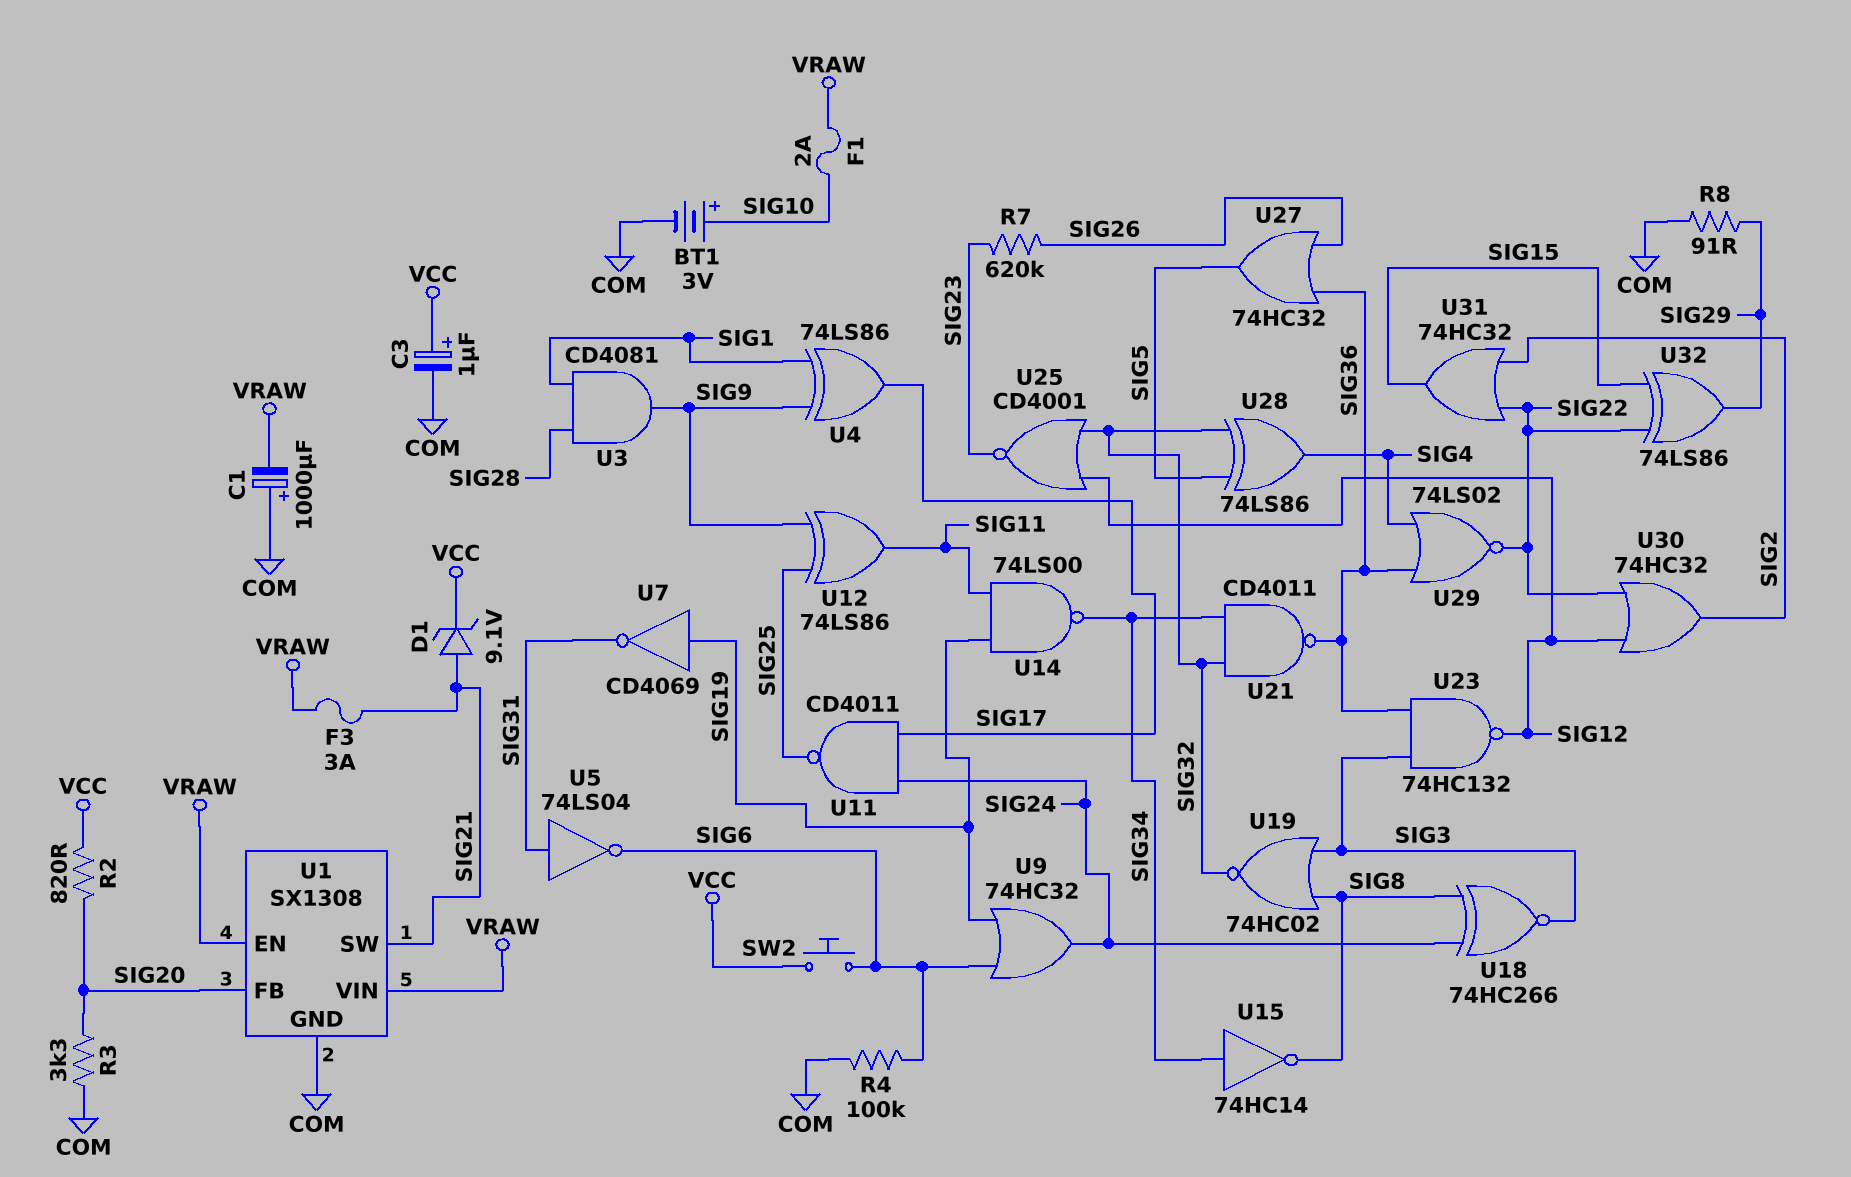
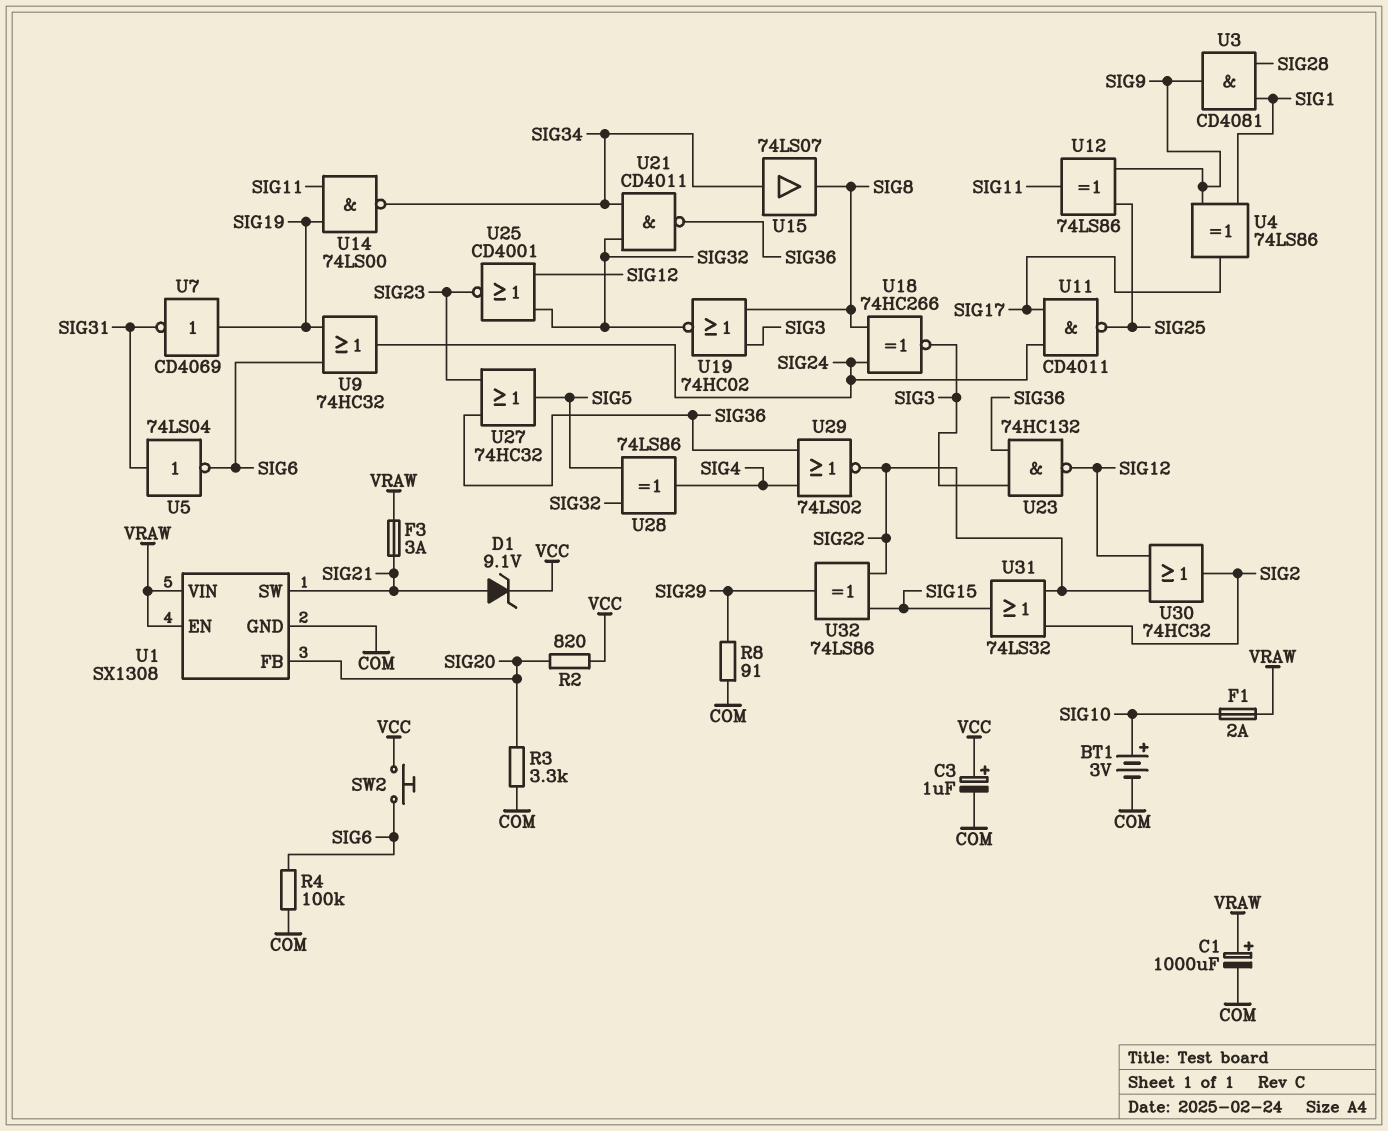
C1: 1000uF (plus COM, minus VRAW) -> 1000uF (plus VRAW, minus COM)
R7: 620k (SIG23, SIG26) -> none
U15: NOT 74HC14 (in SIG34, out SIG8) -> buffer 74LS07 (in SIG34, out SIG8)
U27: OR 74HC32 (in SIG26, in SIG36, out SIG5) -> OR 74HC32 (in SIG23, in SIG36, out SIG5)
U31: OR 74HC32 (in SIG2, in SIG22, out SIG15) -> OR 74LS32 (in SIG2, in SIG22, out SIG15)

